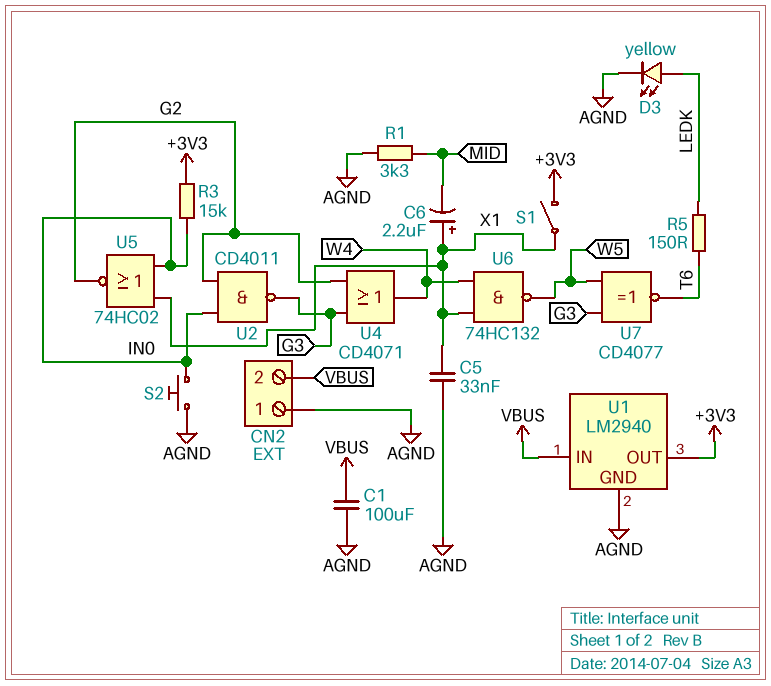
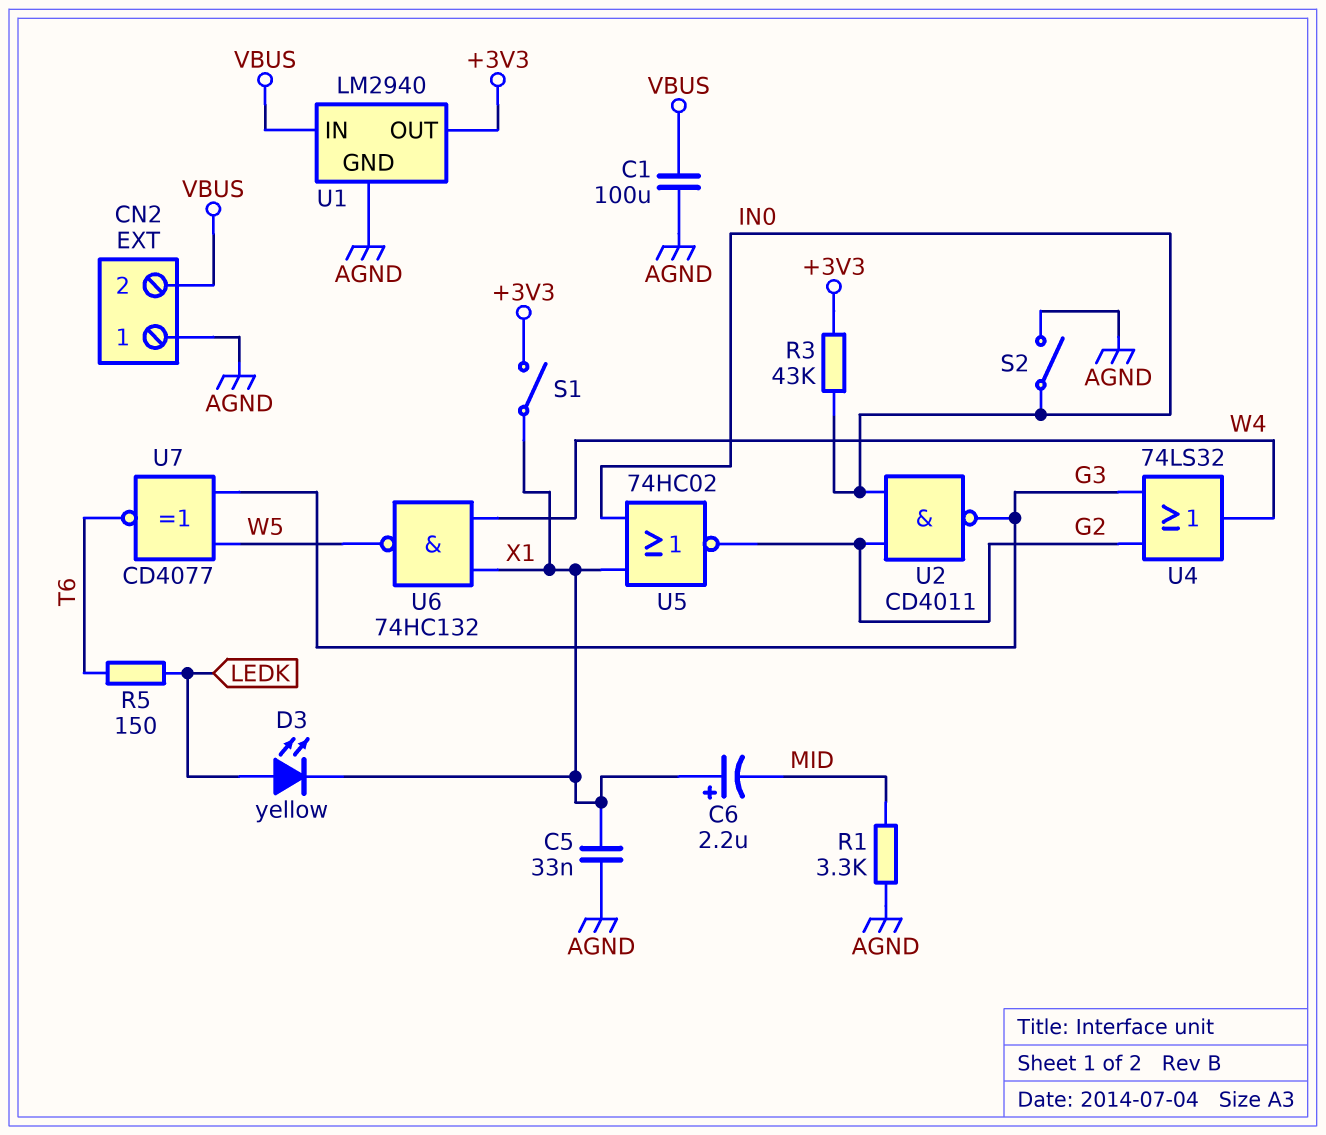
D3: LED yellow (A LEDK, K AGND) -> LED yellow (A LEDK, K X1)
R3: 15k (+3V3, IN0) -> 43k (+3V3, IN0)
S2: button (AGND, IN0) -> switch (AGND, IN0)
U4: OR CD4071 (in G2, in G3, out W4) -> OR 74LS32 (in G2, in G3, out W4)

